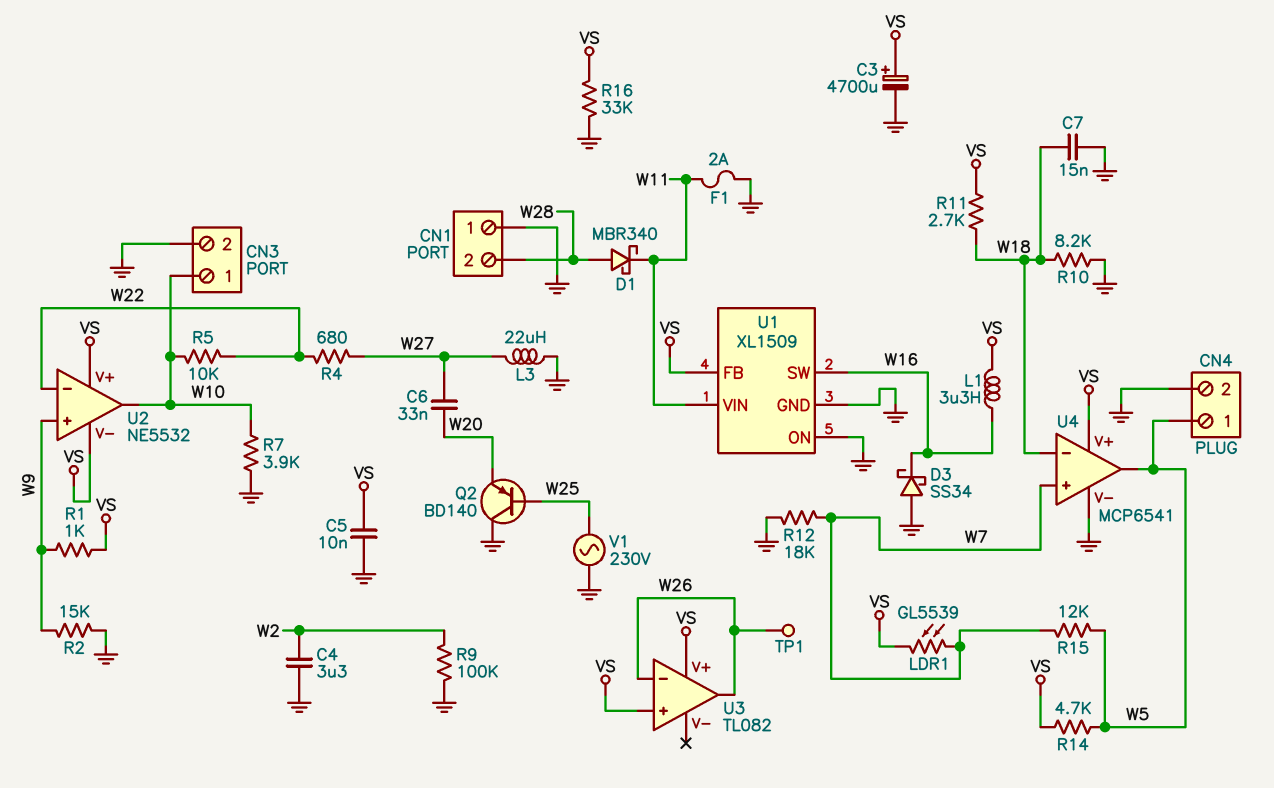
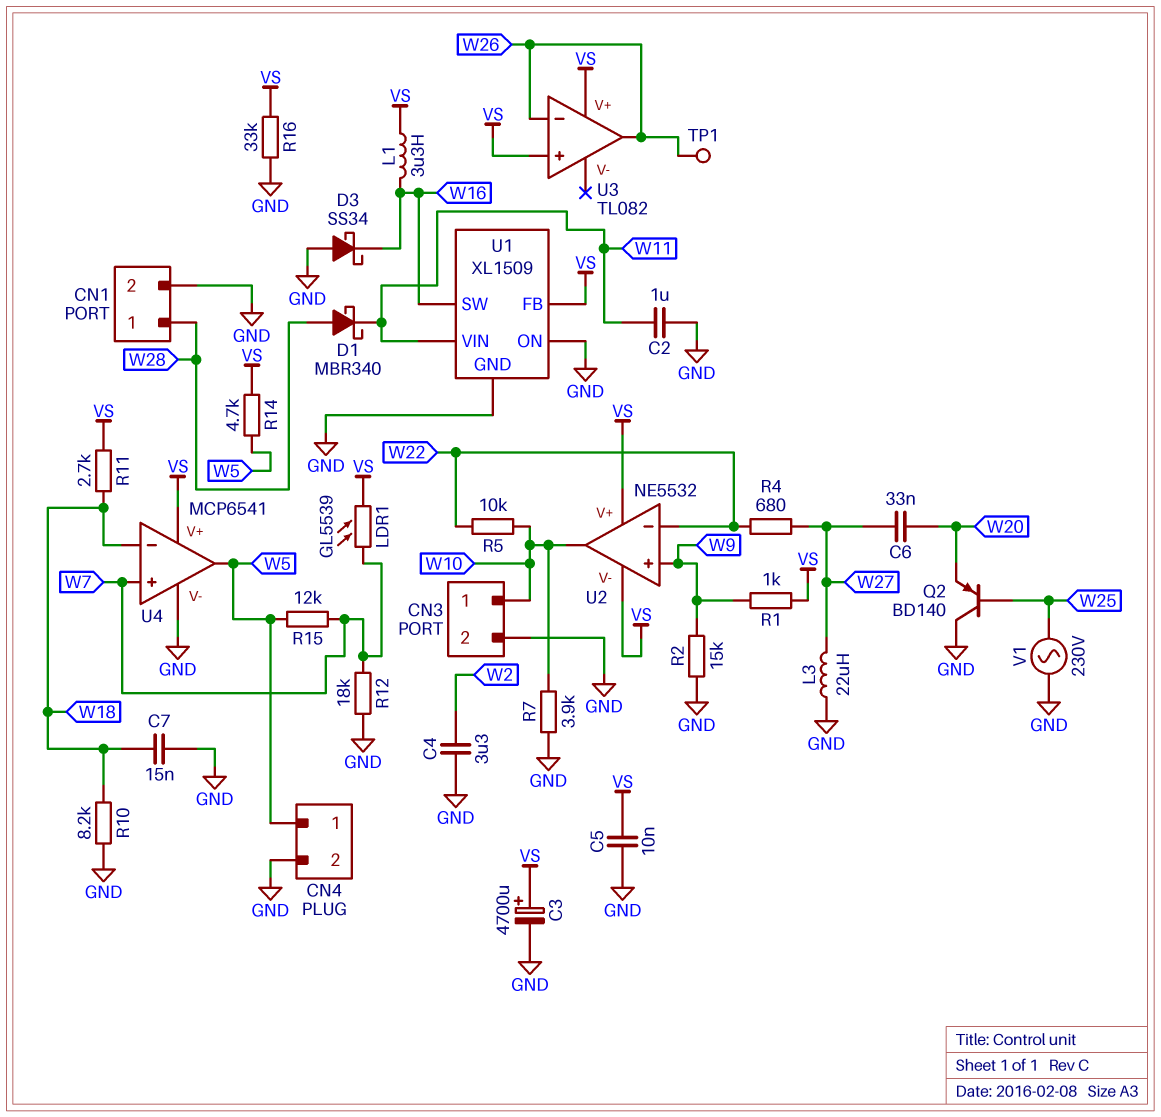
C2: none -> 1uF (GND, W11)
CN1 pin 1: GND -> W28
CN1 pin 2: W28 -> GND
F1: 2A (GND, W11) -> none
R9: 100k (GND, W2) -> none

